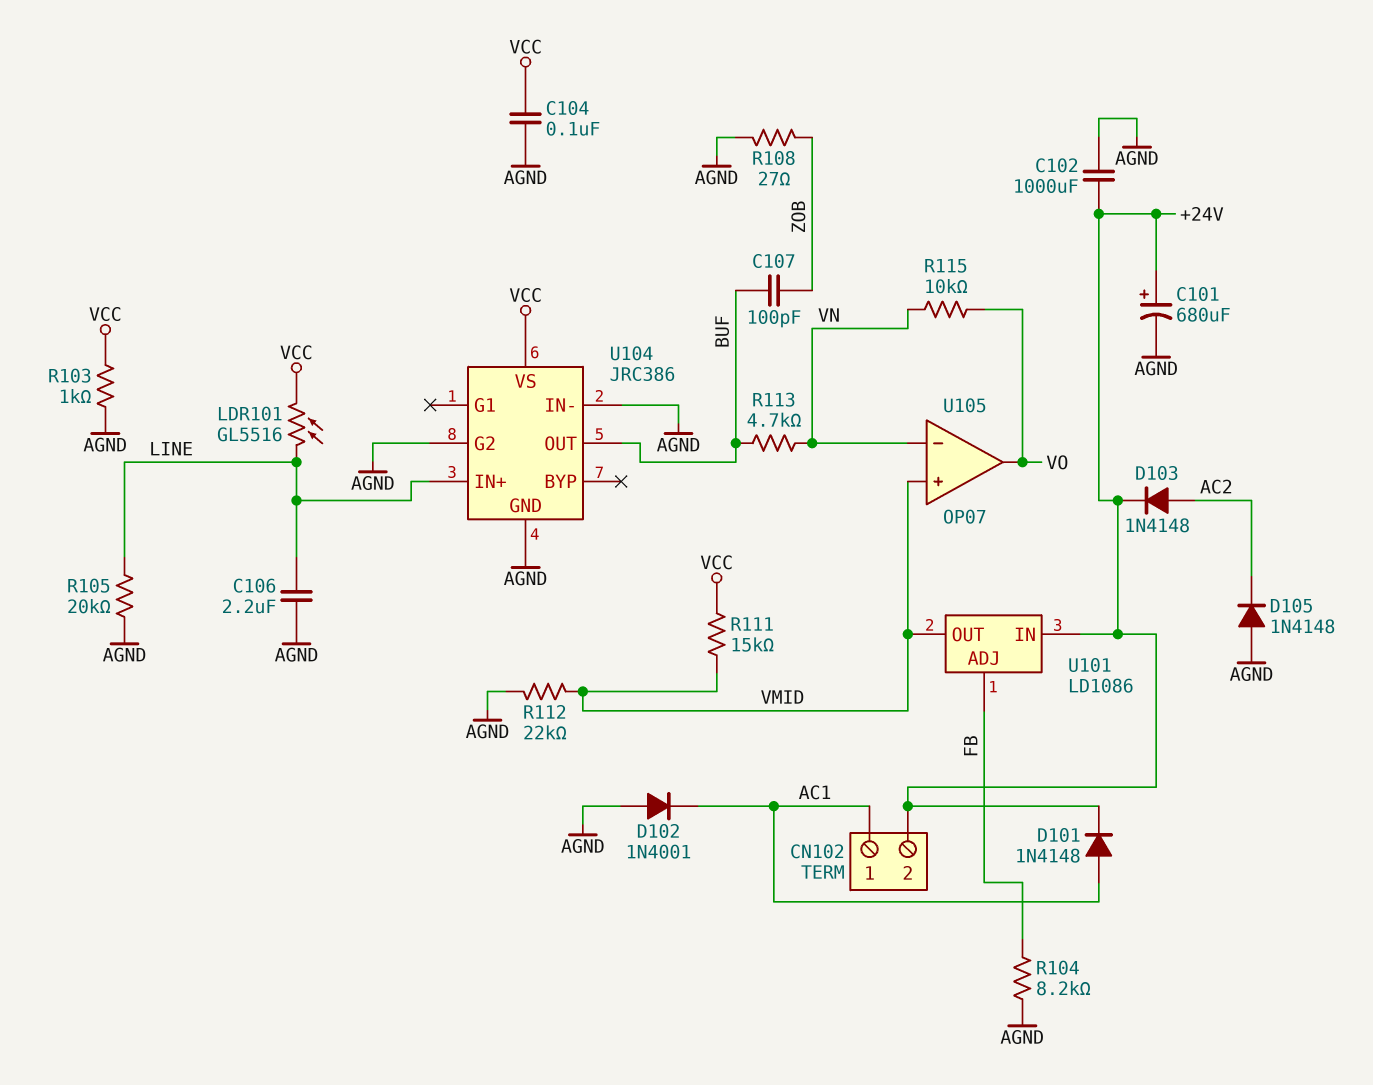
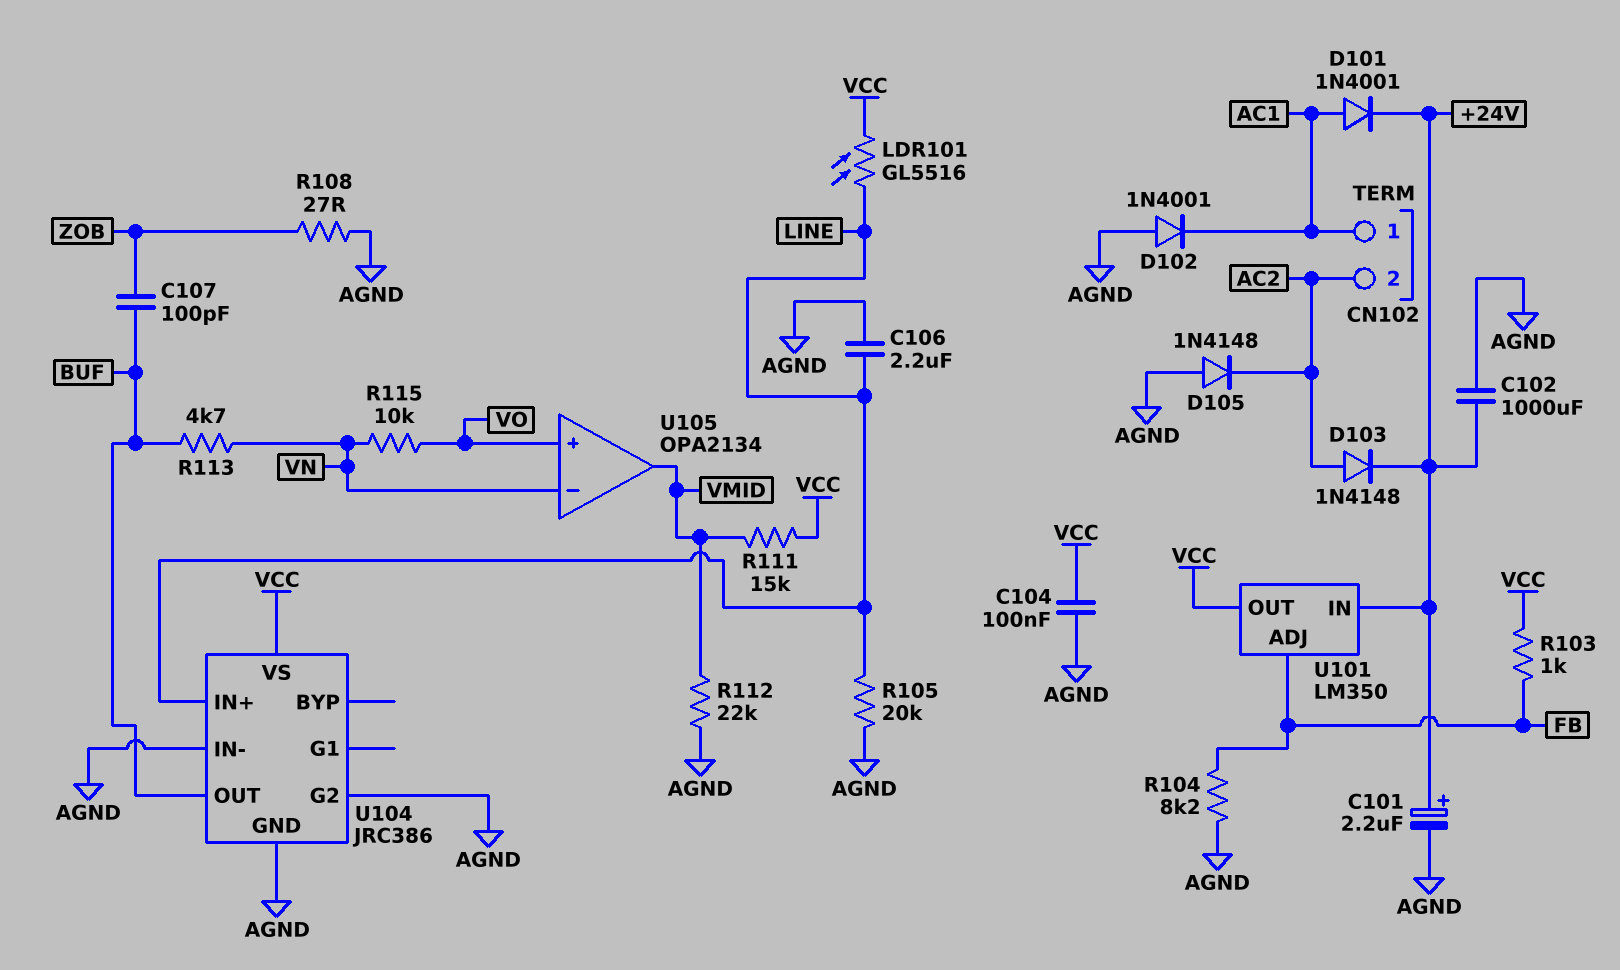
C101: 680uF (plus +24V, minus AGND) -> 2.2uF (plus +24V, minus AGND)
CN102 pin 2: +24V -> AC2
D101: diode 1N4148 (A AC1, K +24V) -> diode 1N4001 (A AC1, K +24V)
R103: 1k (AGND, VCC) -> 1k (FB, VCC)
U101: LD1086 -> LM350
U101 pin OUT: VMID -> VCC
U105: OP07 -> OPA2134
U105 pin in+: VMID -> VO
U105 pin out: VO -> VMID

